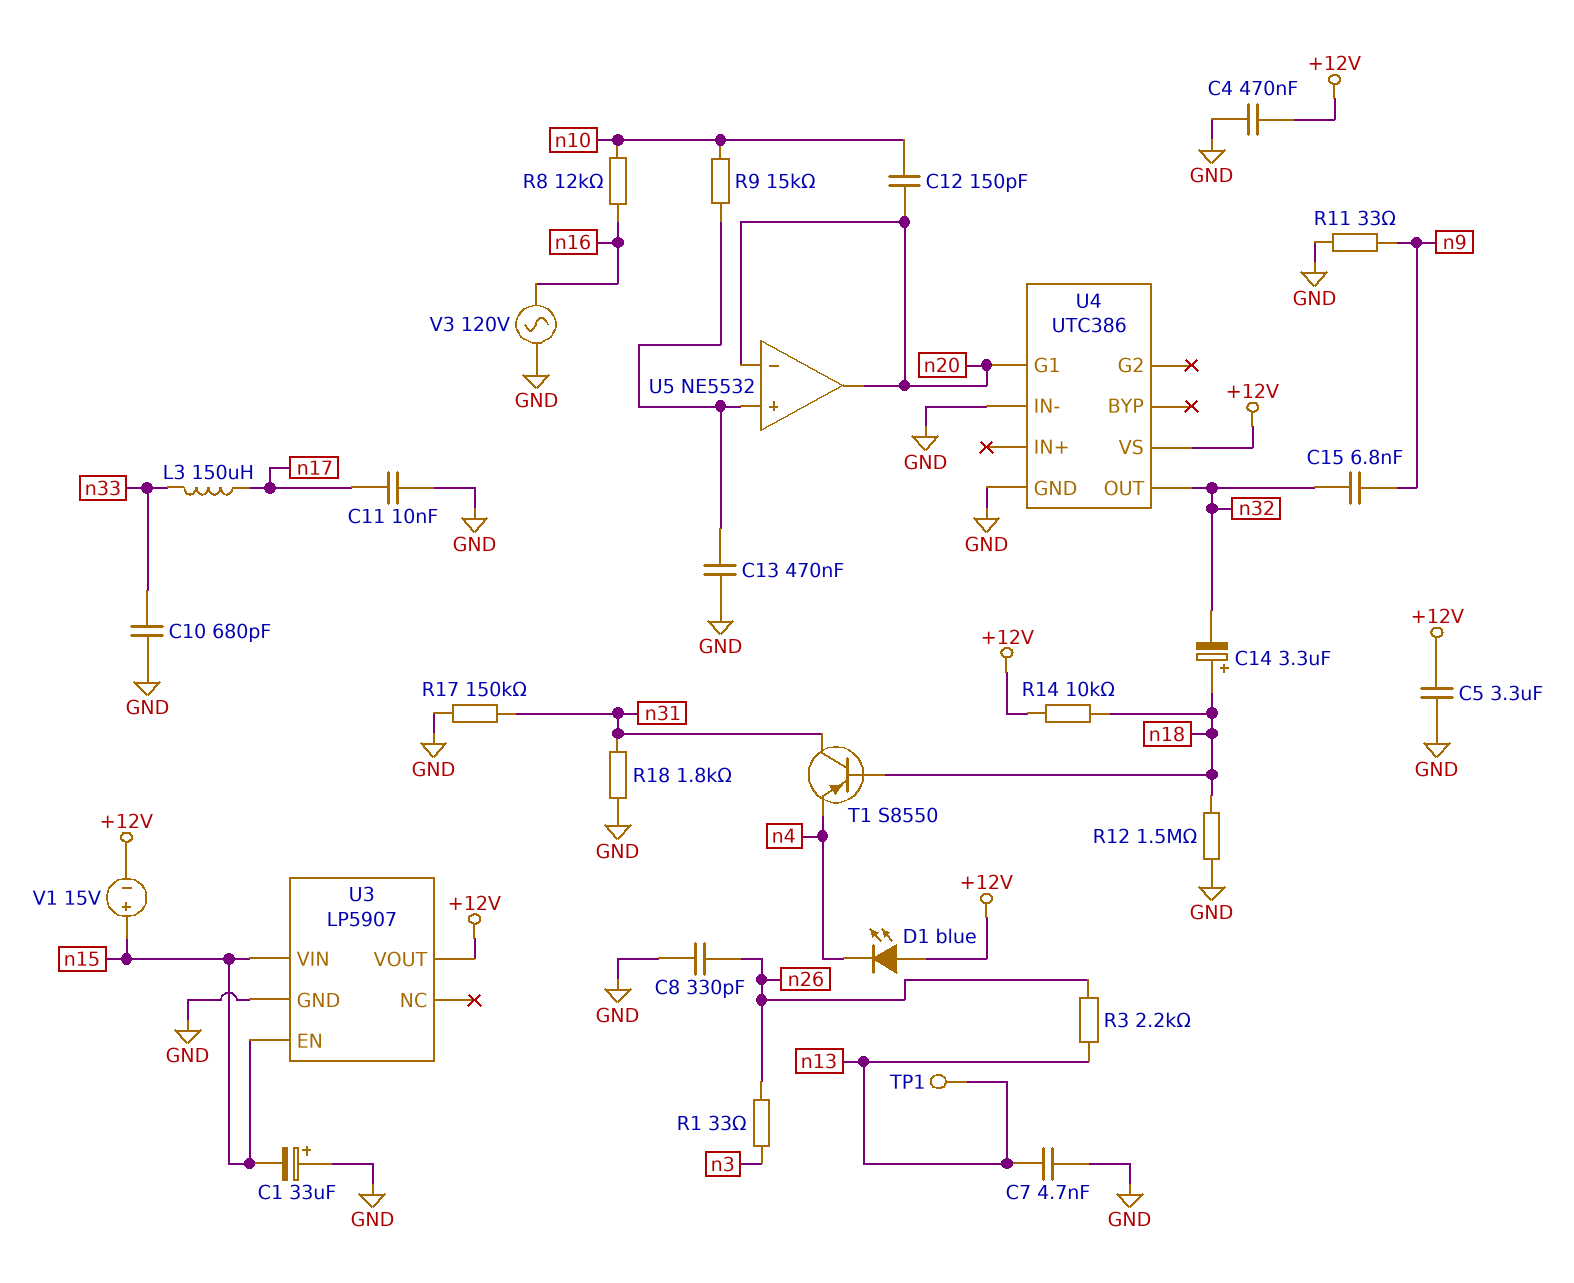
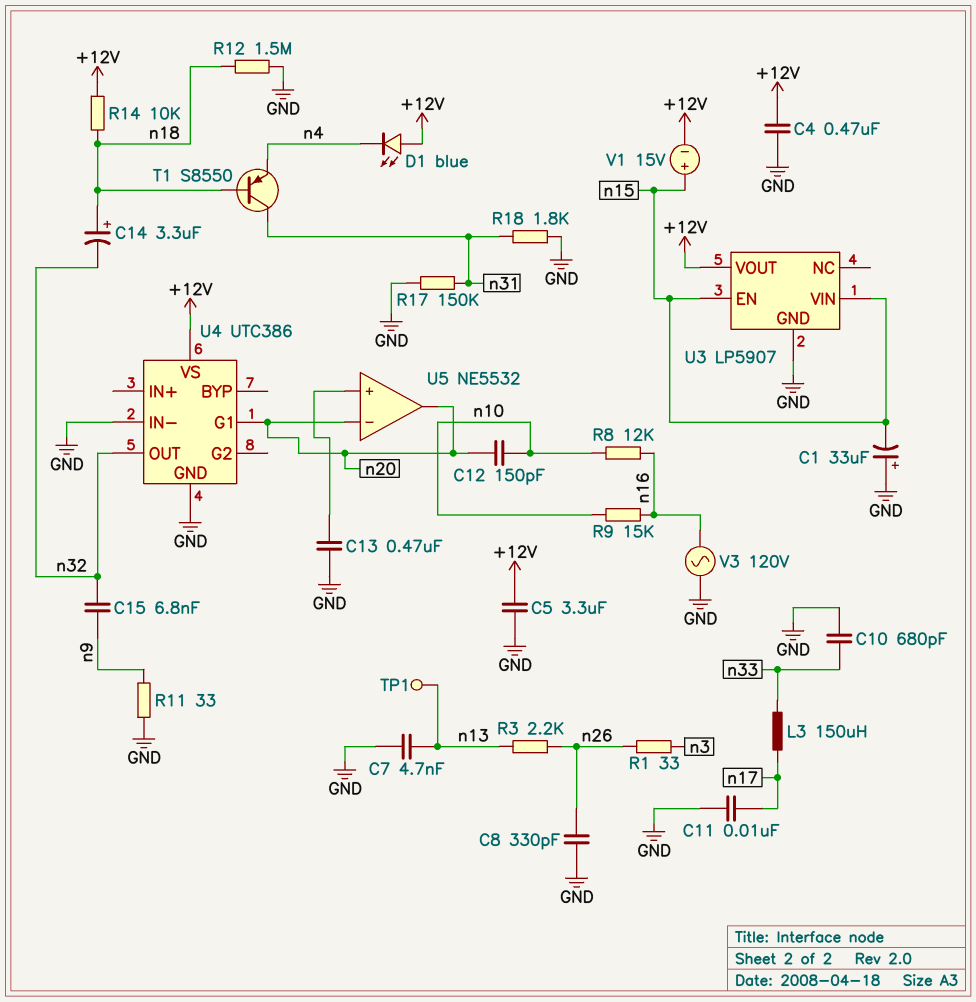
R9: 15k (U5/in+, n10) -> 15k (n10, n16)

